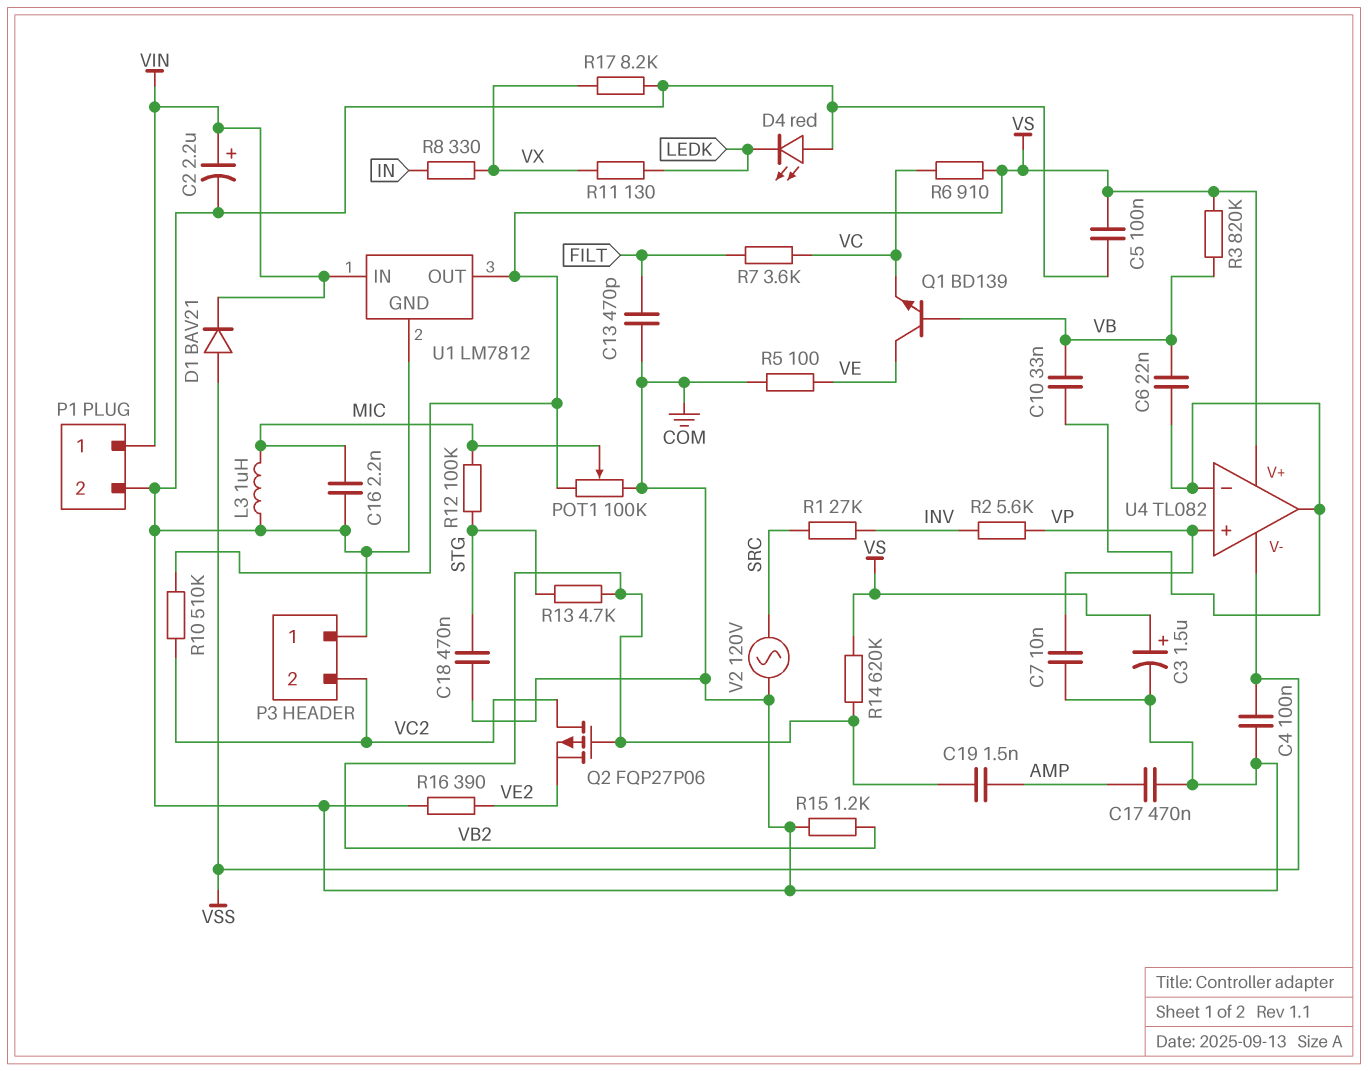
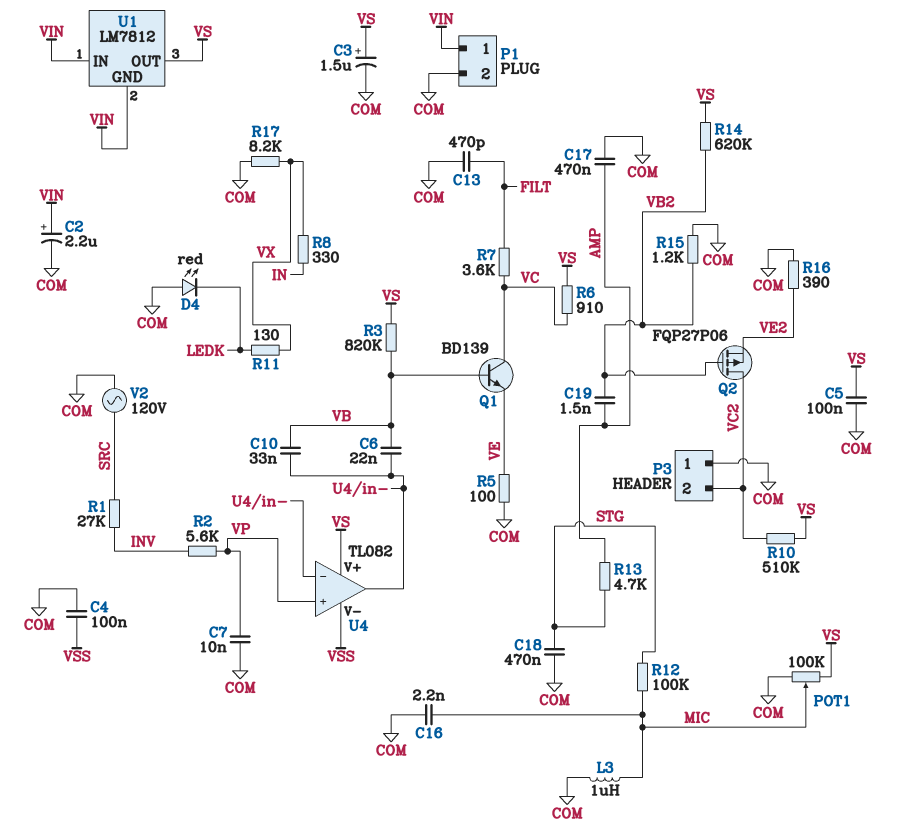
D1: diode BAV21 (A VSS, K VIN) -> none
Q1: NPN BD139 (B VB, C VE, E VC) -> NPN BD139 (B VB, C VC, E VE)
R13: 4.7k (STG, VB2) -> 4.7k (AMP, STG)
U1 pin GND: COM -> VIN

